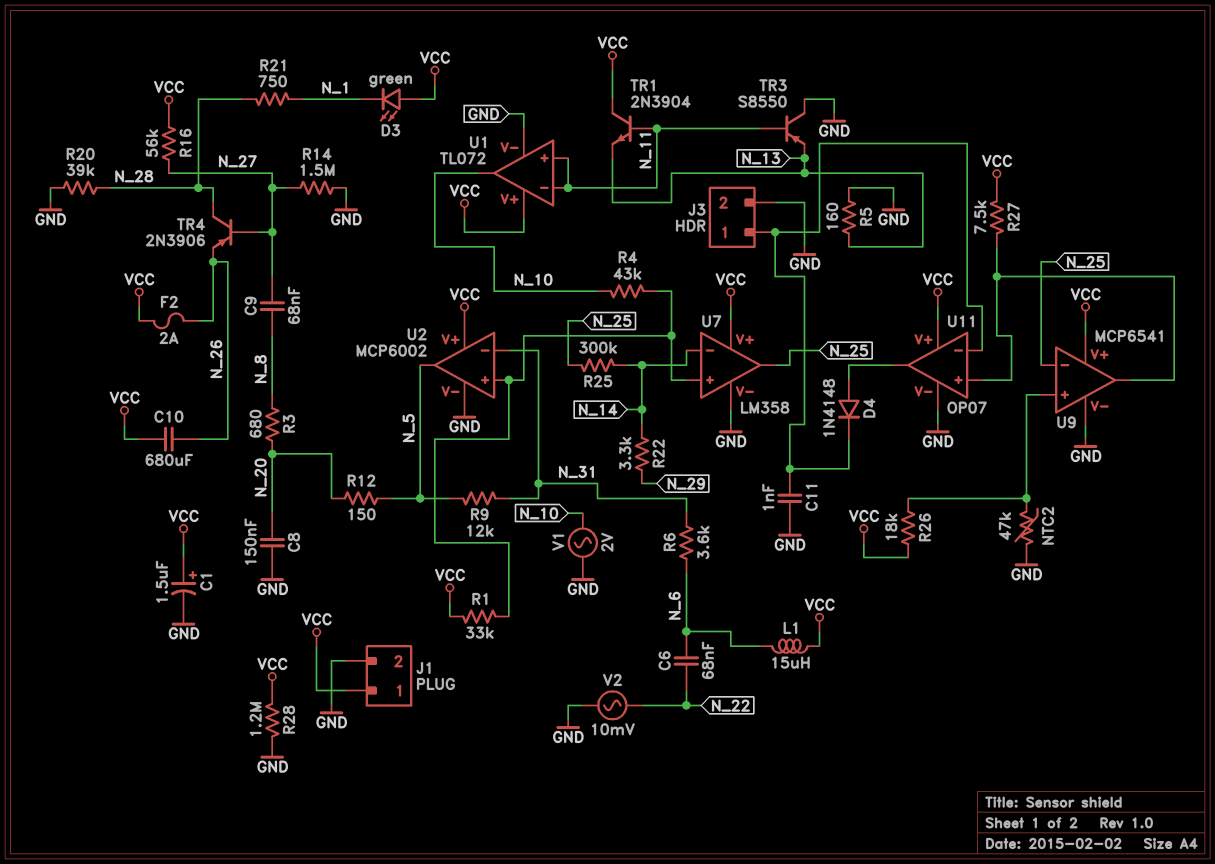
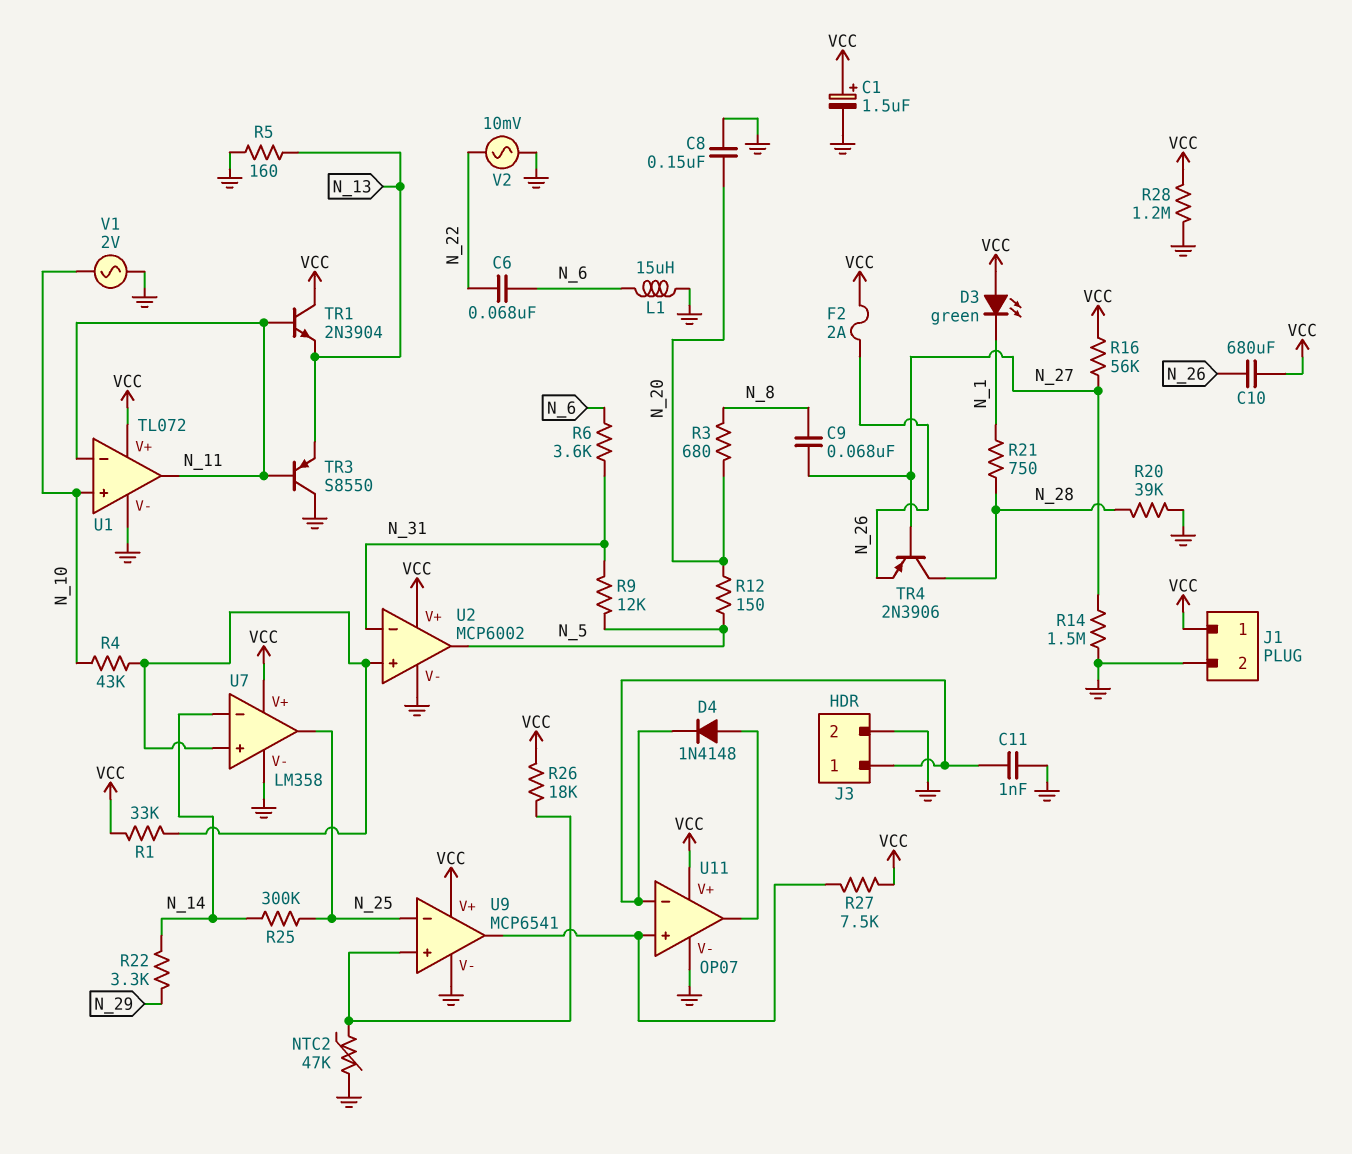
L1: 15uH (N_6, VCC) -> 15uH (GND, N_6)
U1 pin in+: N_11 -> N_10
U1 pin out: N_10 -> N_11

